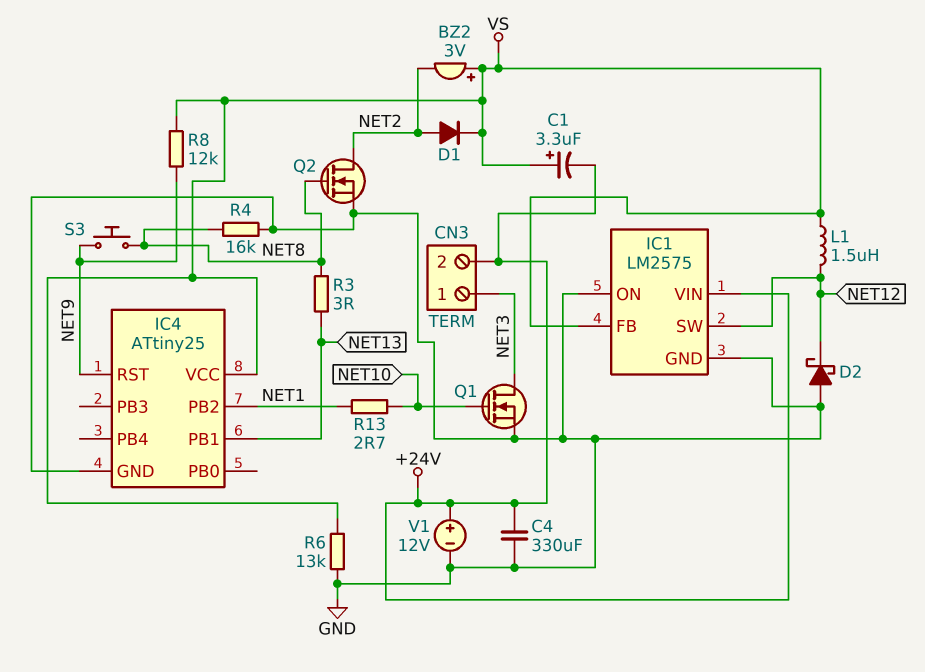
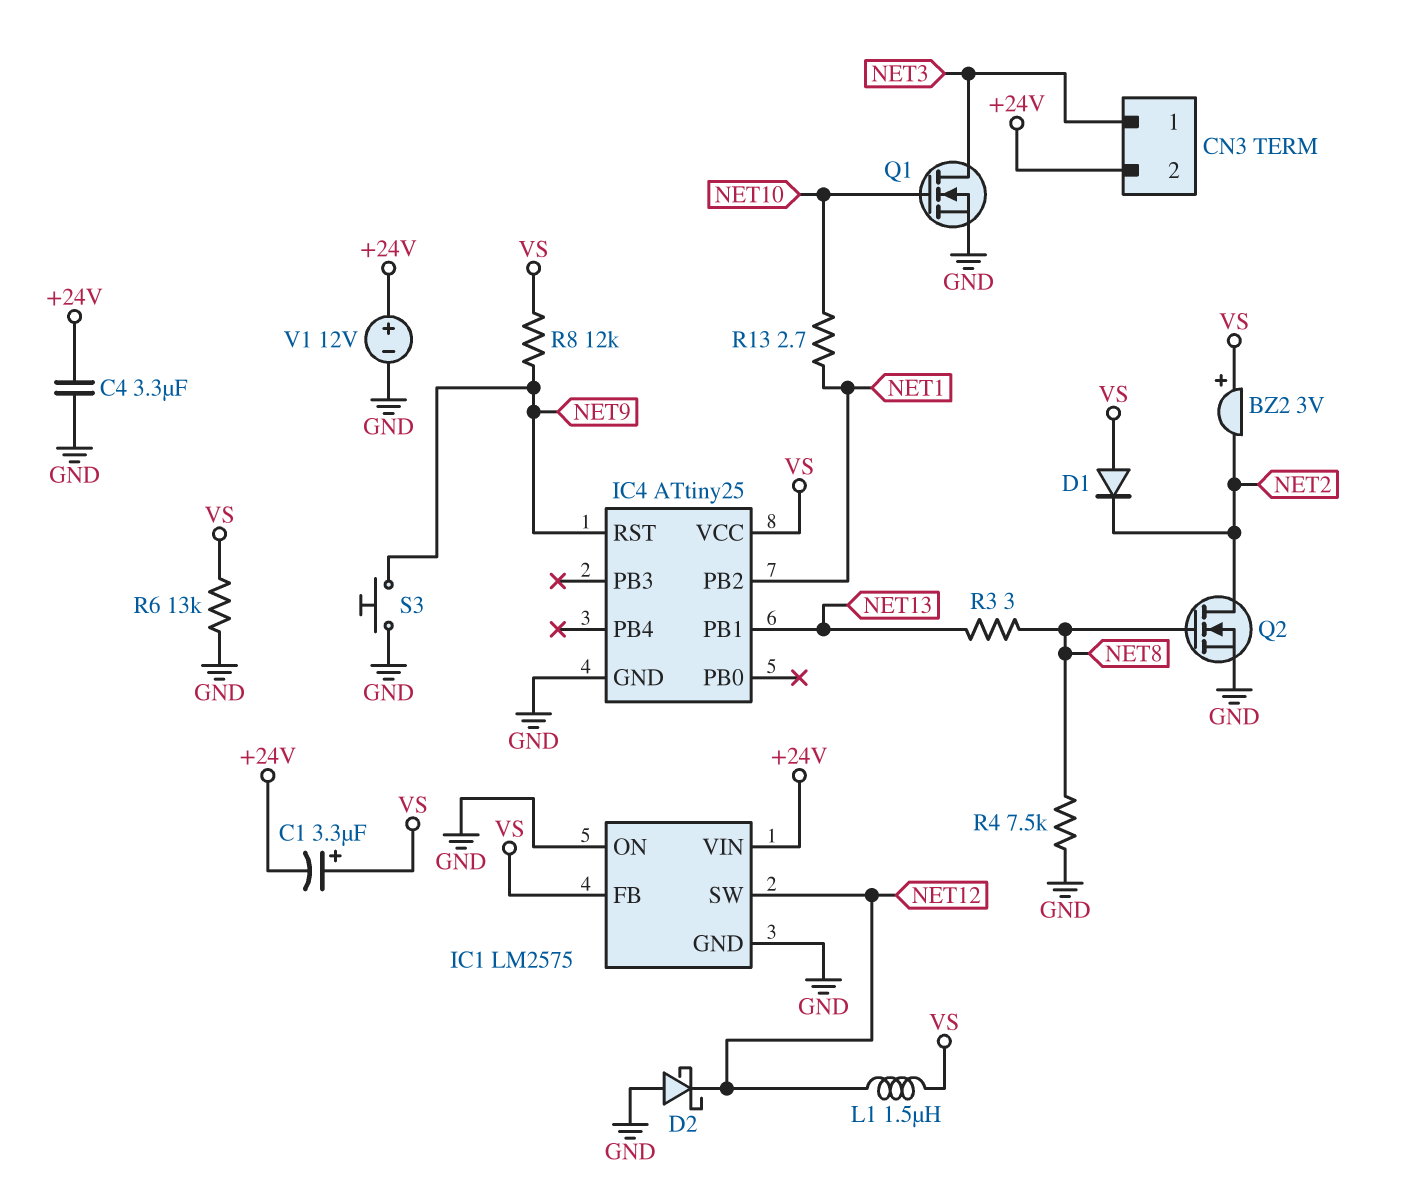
C4: 330uF (+24V, GND) -> 3.3uF (+24V, GND)
D1: diode (A NET2, K VS) -> diode (A VS, K NET2)
R4: 16k (GND, NET8) -> 7.5k (GND, NET8)
S3: button (NET8, NET9) -> button (GND, NET9)

